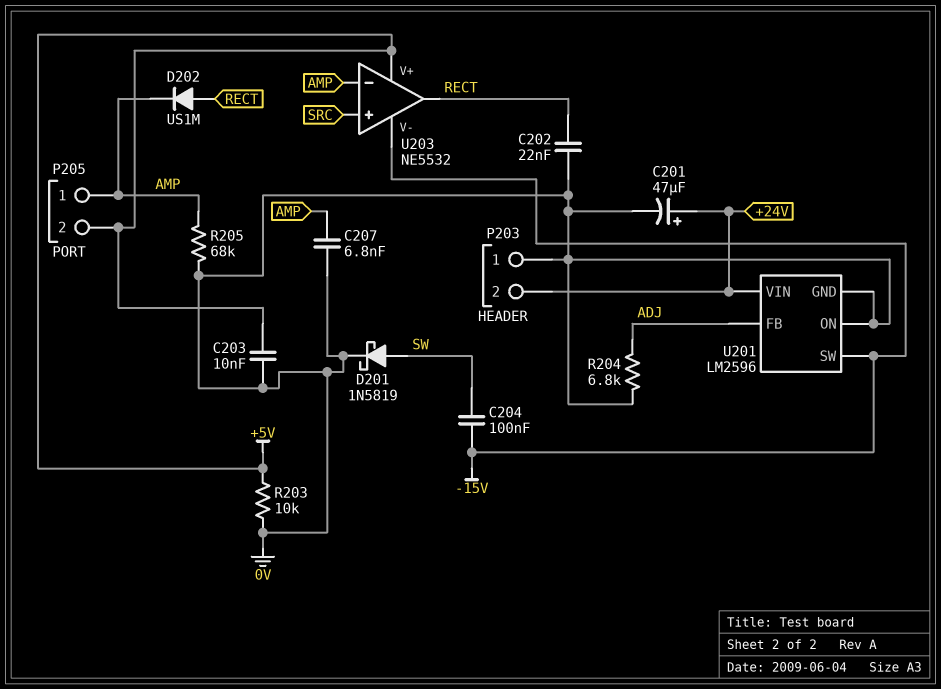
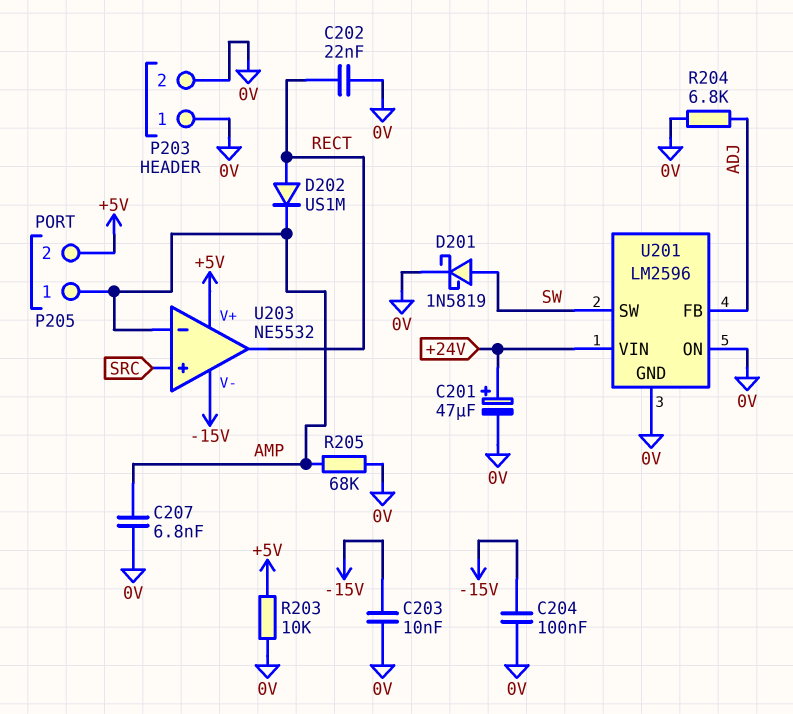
C203: 10nF (+5V, 0V) -> 10nF (-15V, 0V)
C204: 100nF (-15V, SW) -> 100nF (-15V, 0V)
P203 pin 2: +24V -> 0V
U201 pin SW: -15V -> SW

